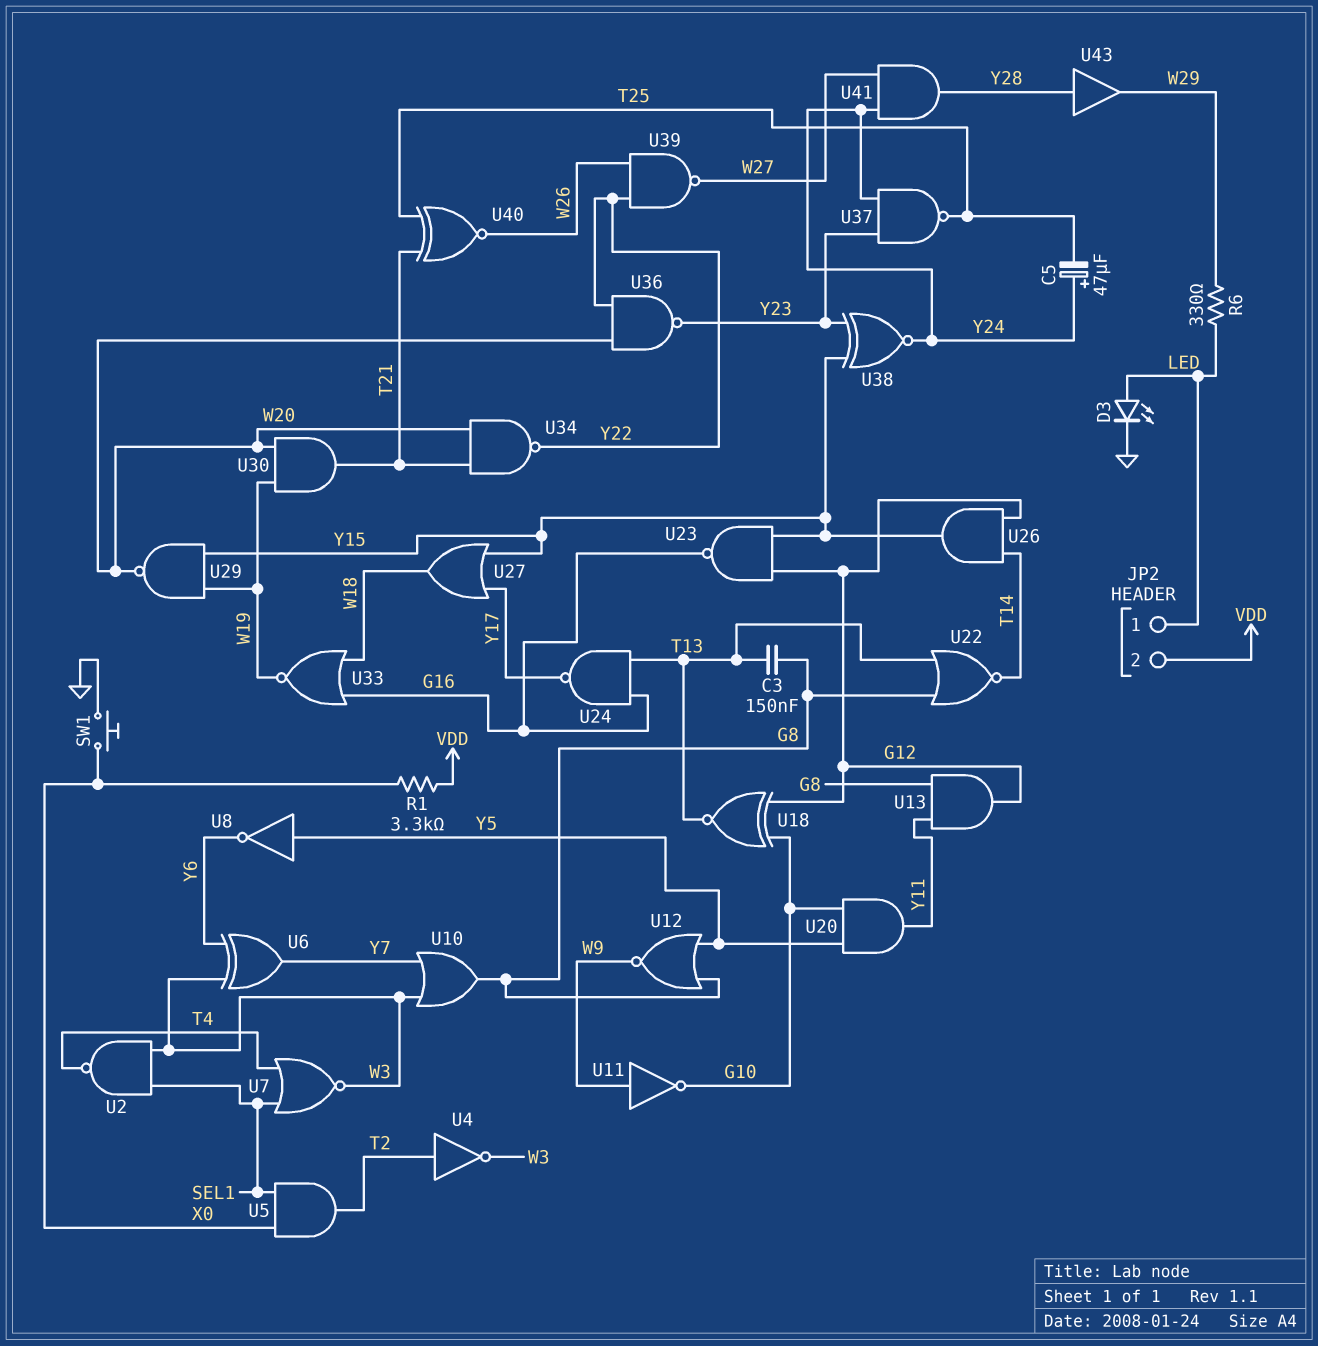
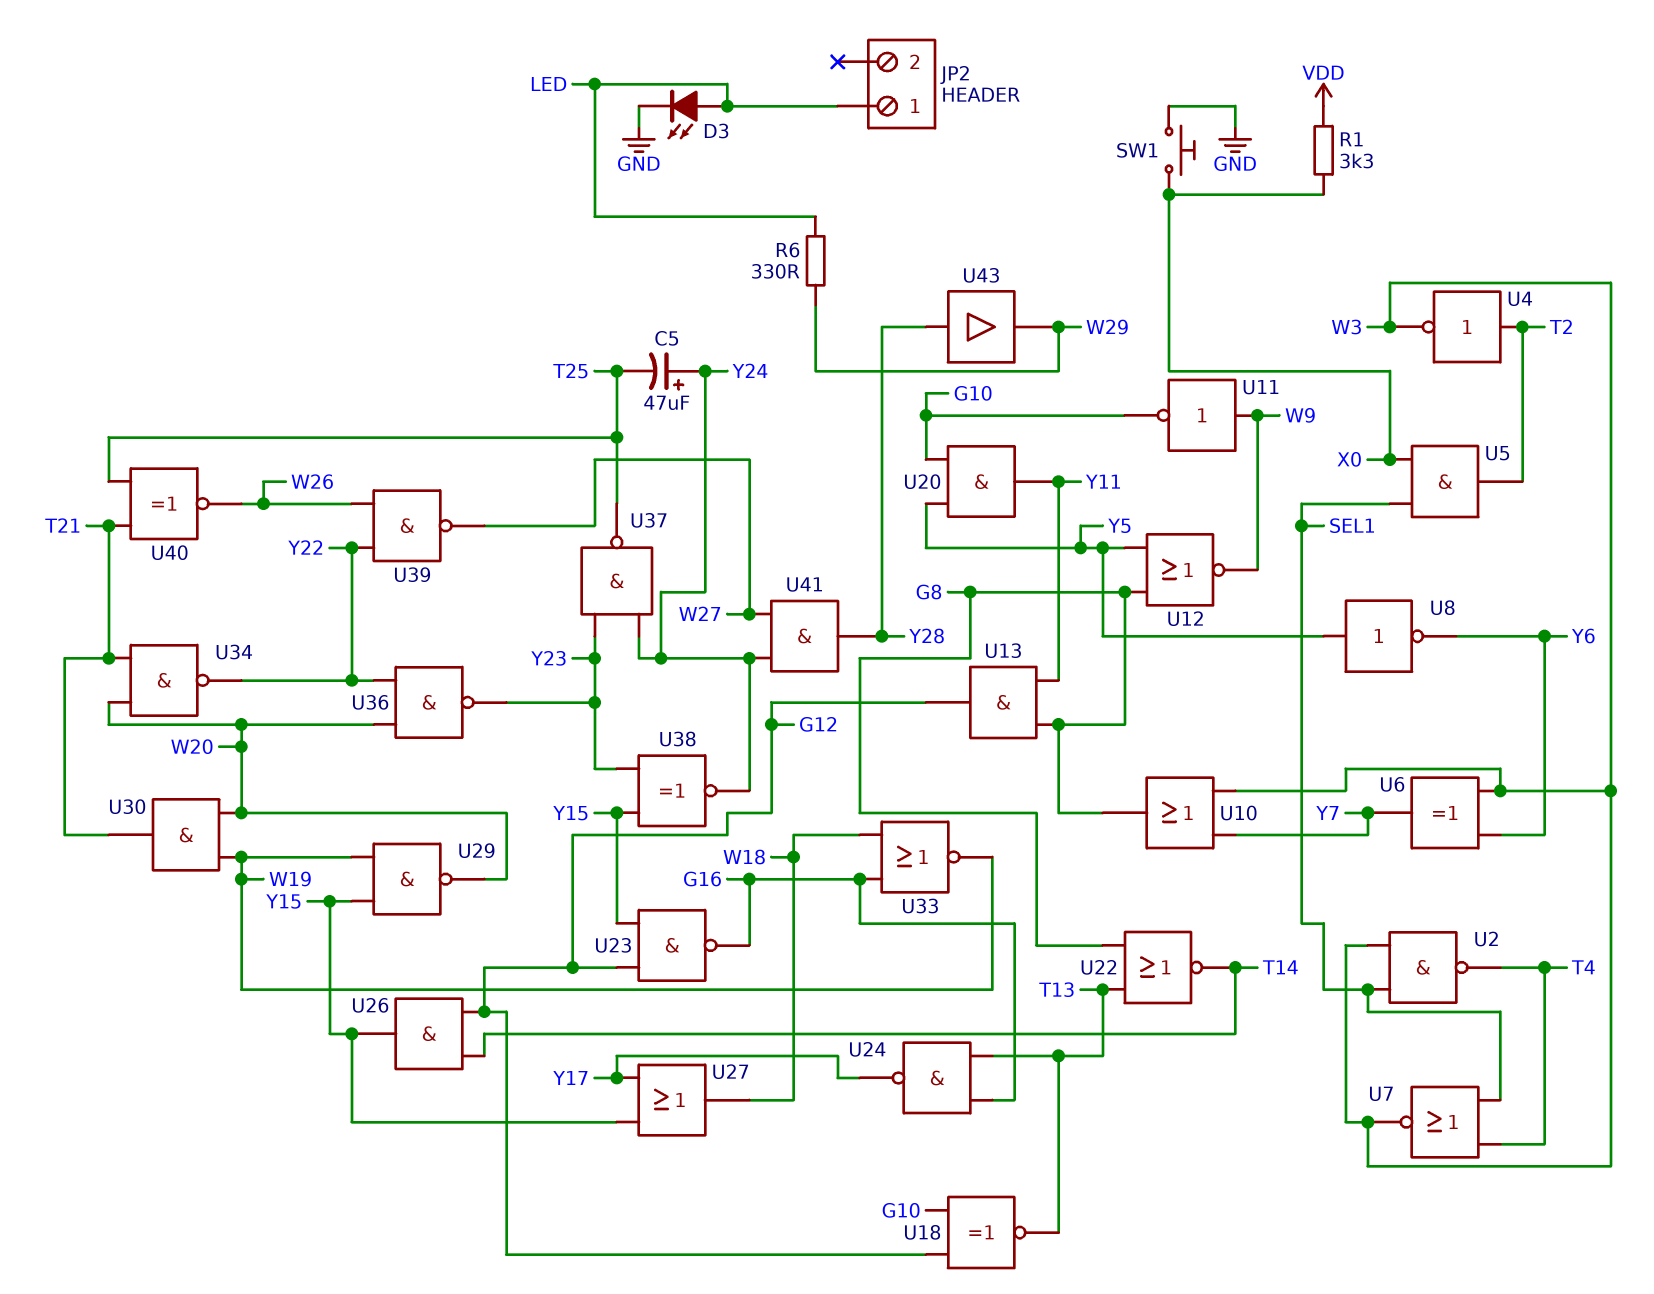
C3: 150nF (G8, T13) -> none
JP2 pin 2: VDD -> none

